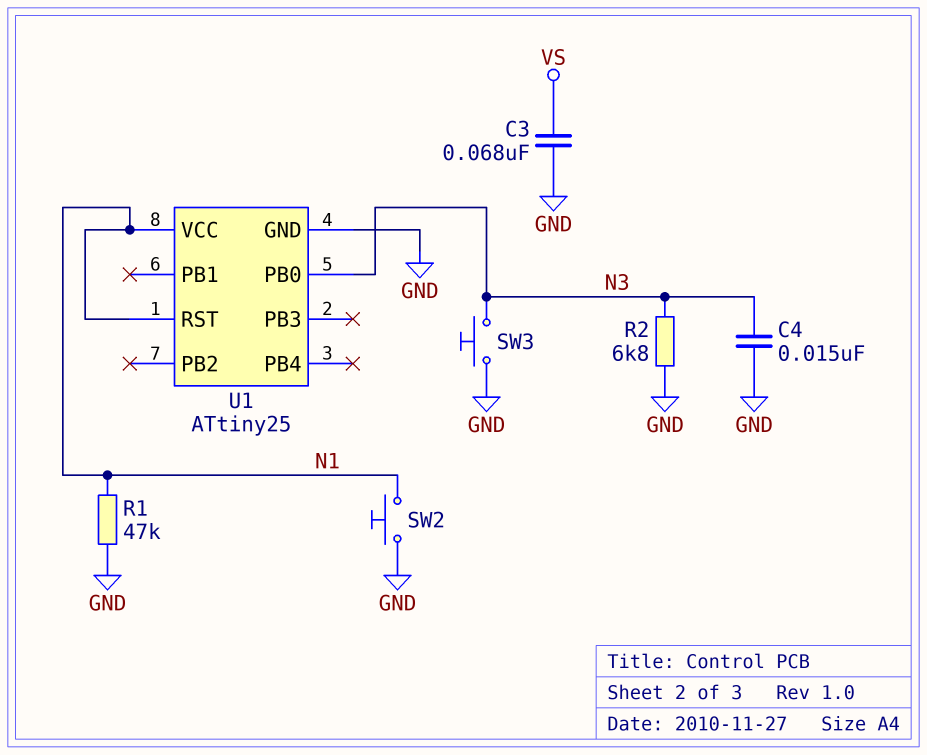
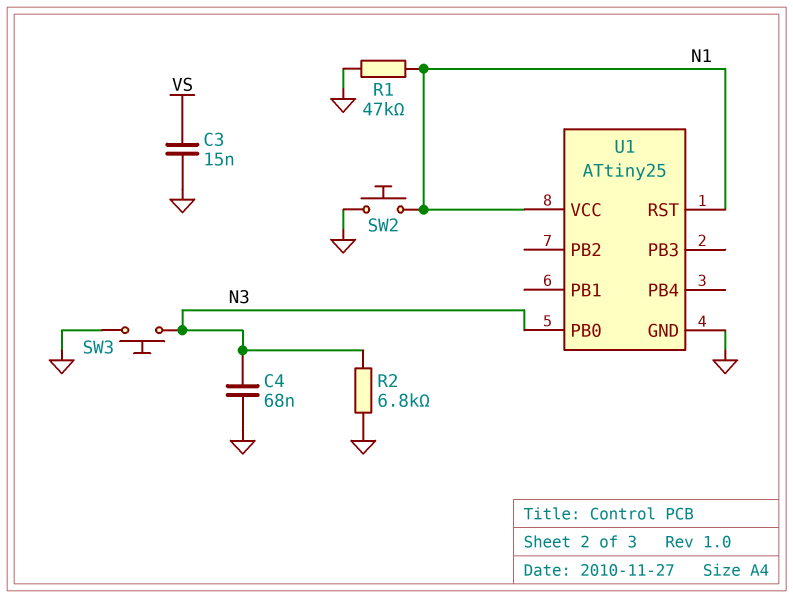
C3: 68nF (GND, VS) -> 15nF (GND, VS)
C4: 15nF (GND, N3) -> 68nF (GND, N3)

